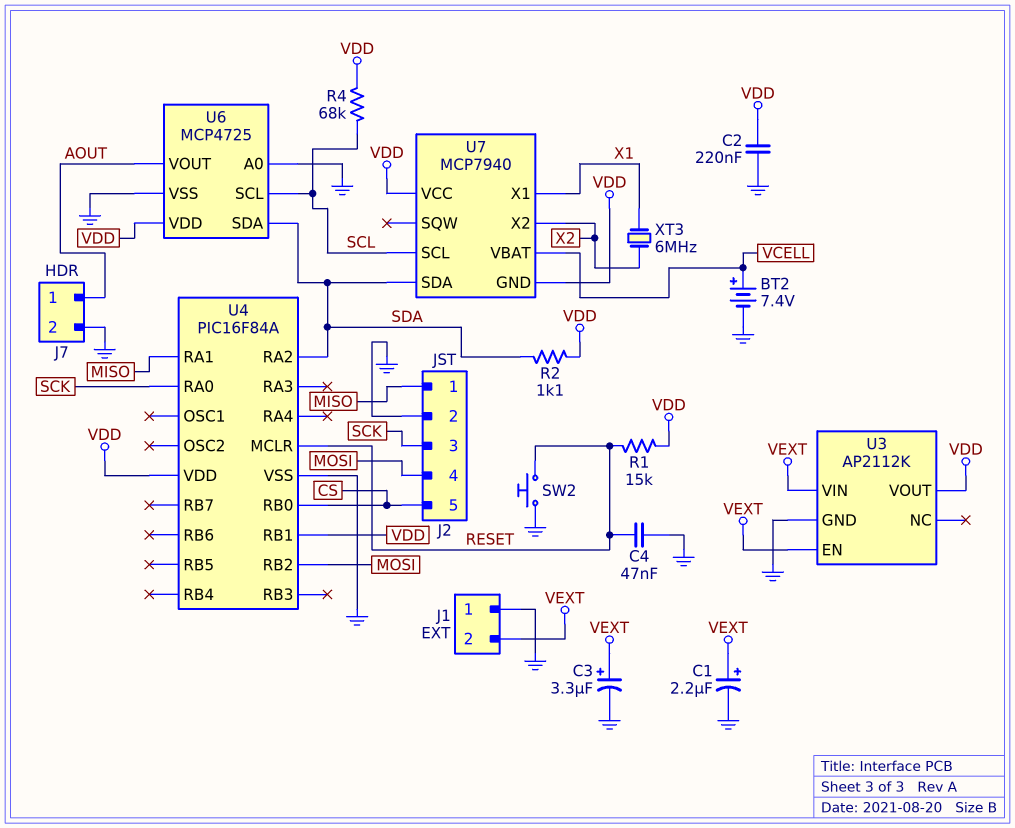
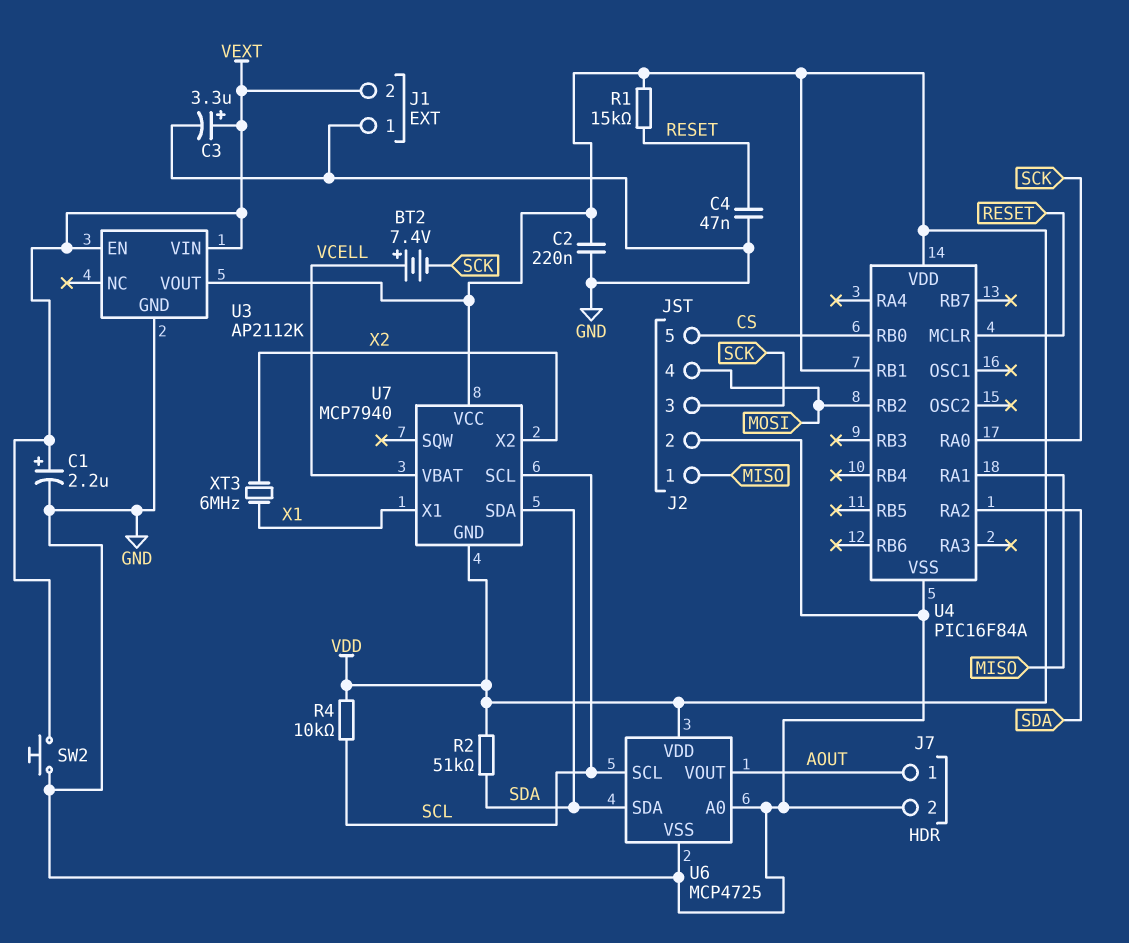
BT2: 7.4V (plus VCELL, minus GND) -> 7.4V (plus VCELL, minus SCK)
R2: 1.1k (SDA, VDD) -> 51k (SDA, VDD)
R4: 68k (SCL, VDD) -> 10k (SCL, VDD)
SW2: button (GND, RESET) -> button (GND, VEXT)

